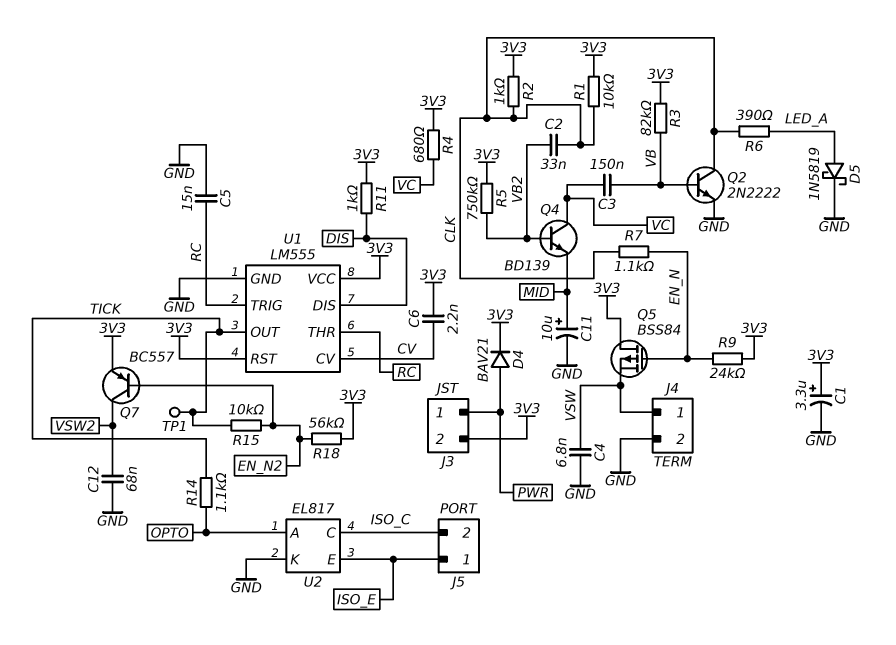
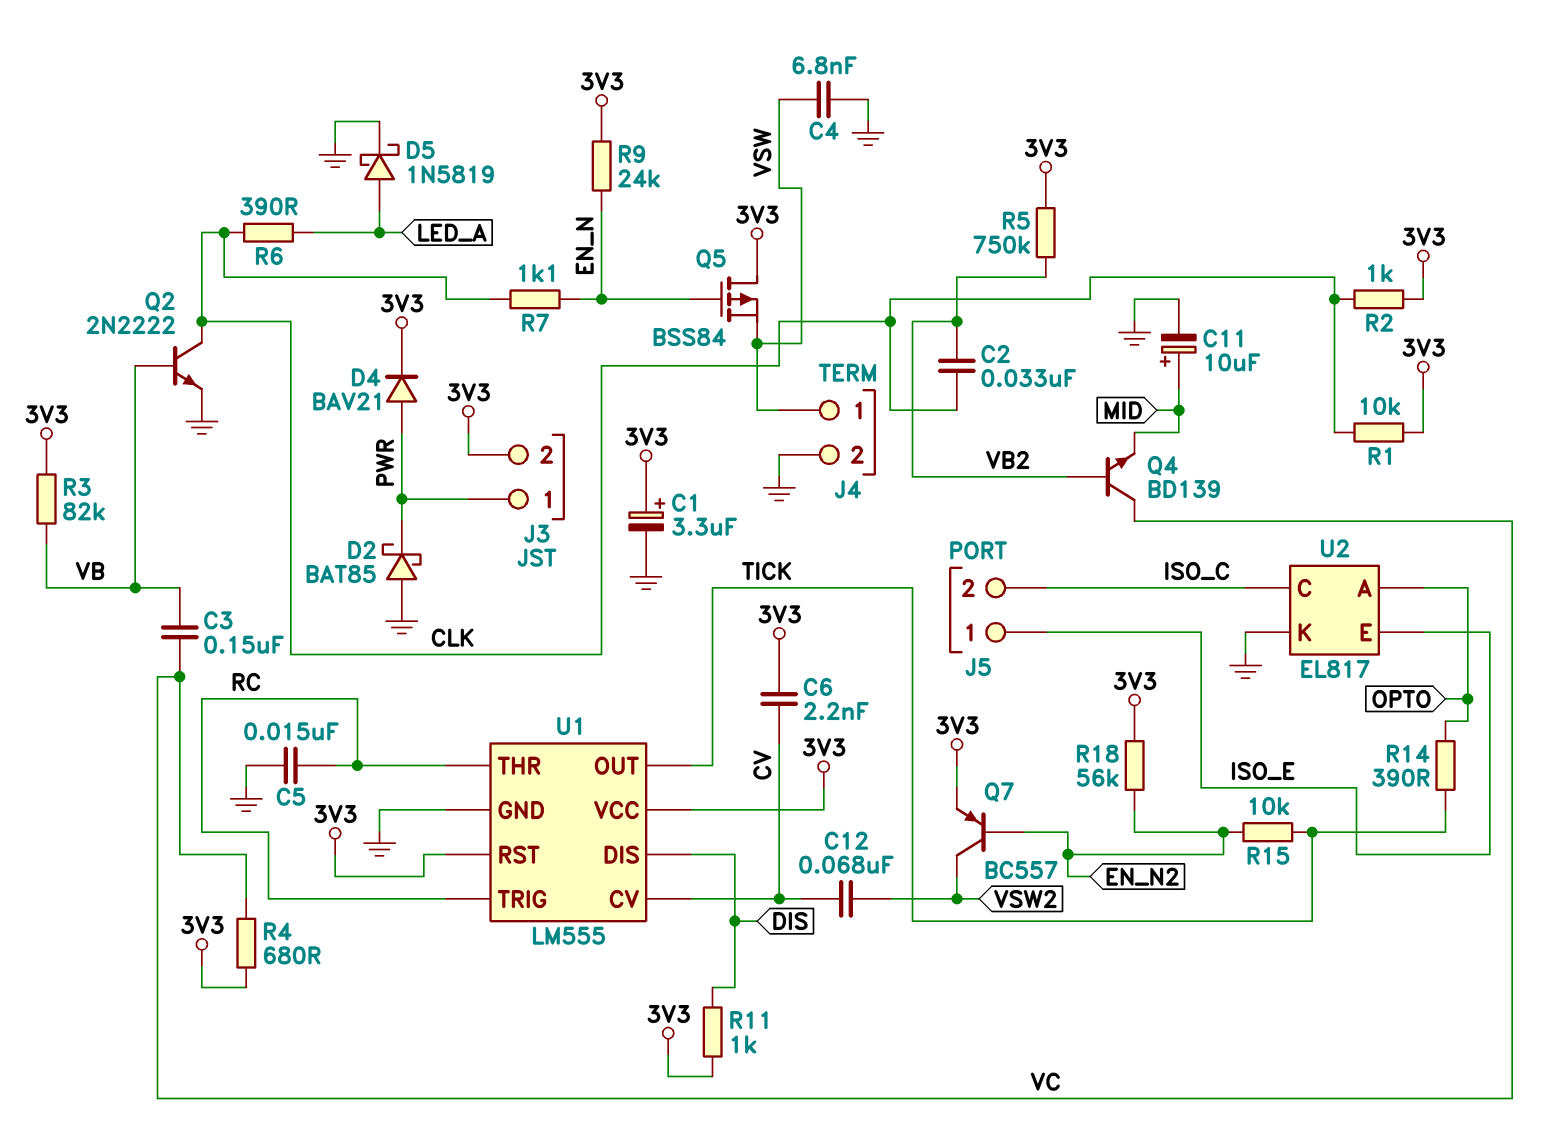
C12: 68nF (GND, VSW2) -> 68nF (CV, VSW2)
D2: none -> schottky BAT85 (A GND, K PWR)
R14: 1.1k (OPTO, TICK) -> 390 (OPTO, TICK)
TP1: test point (TICK) -> none

